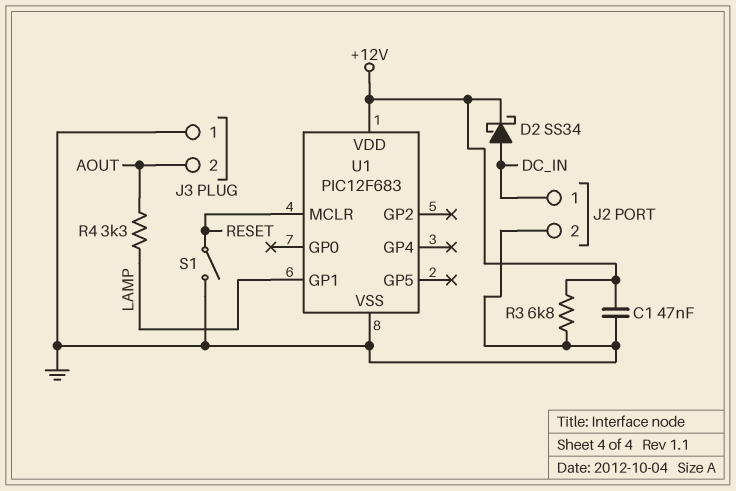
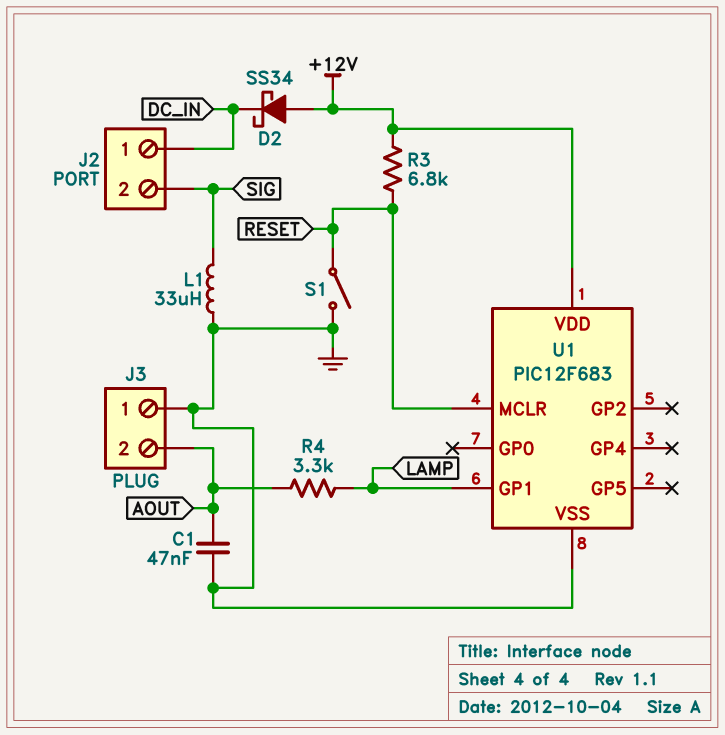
C1: 47nF (+12V, GND) -> 47nF (AOUT, GND)
D2: schottky SS34 (A DC_IN, K +12V) -> schottky SS34 (A +12V, K DC_IN)
J2 pin 2: GND -> SIG
L1: none -> 33uH (GND, SIG)
R3: 6.8k (+12V, GND) -> 6.8k (+12V, RESET)

